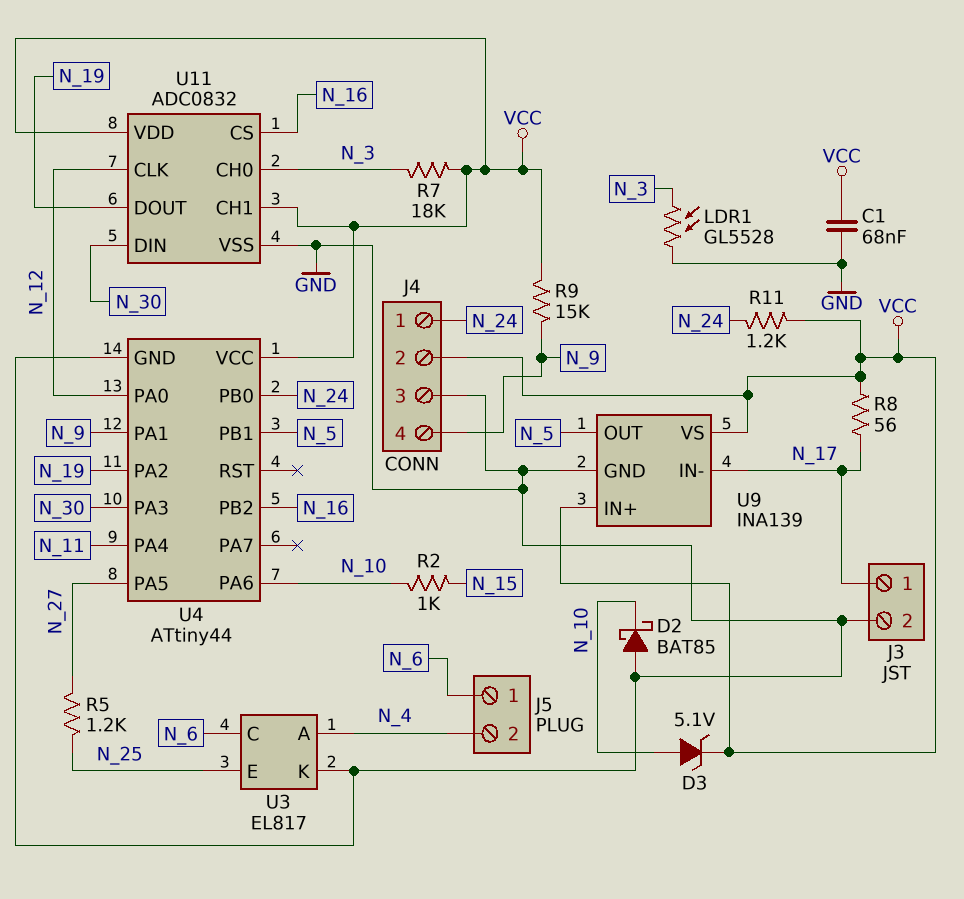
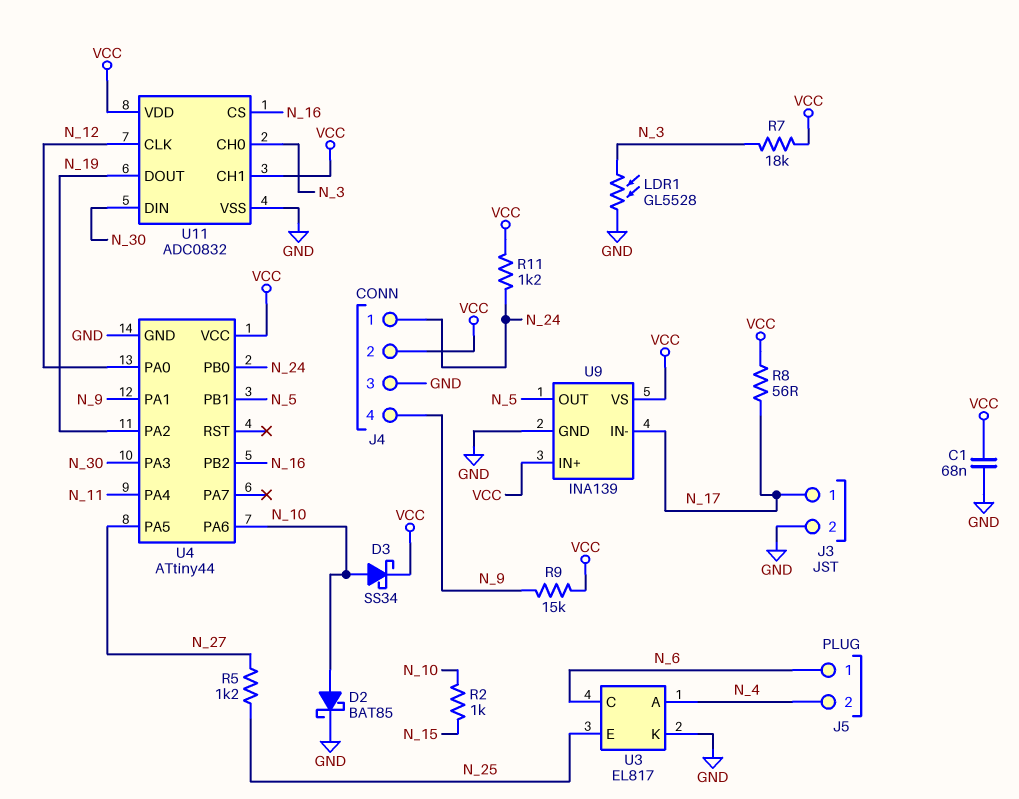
D2: schottky BAT85 (A GND, K N_10) -> schottky BAT85 (A N_10, K GND)
D3: zener 5.1V (A N_10, K VCC) -> schottky SS34 (A N_10, K VCC)

